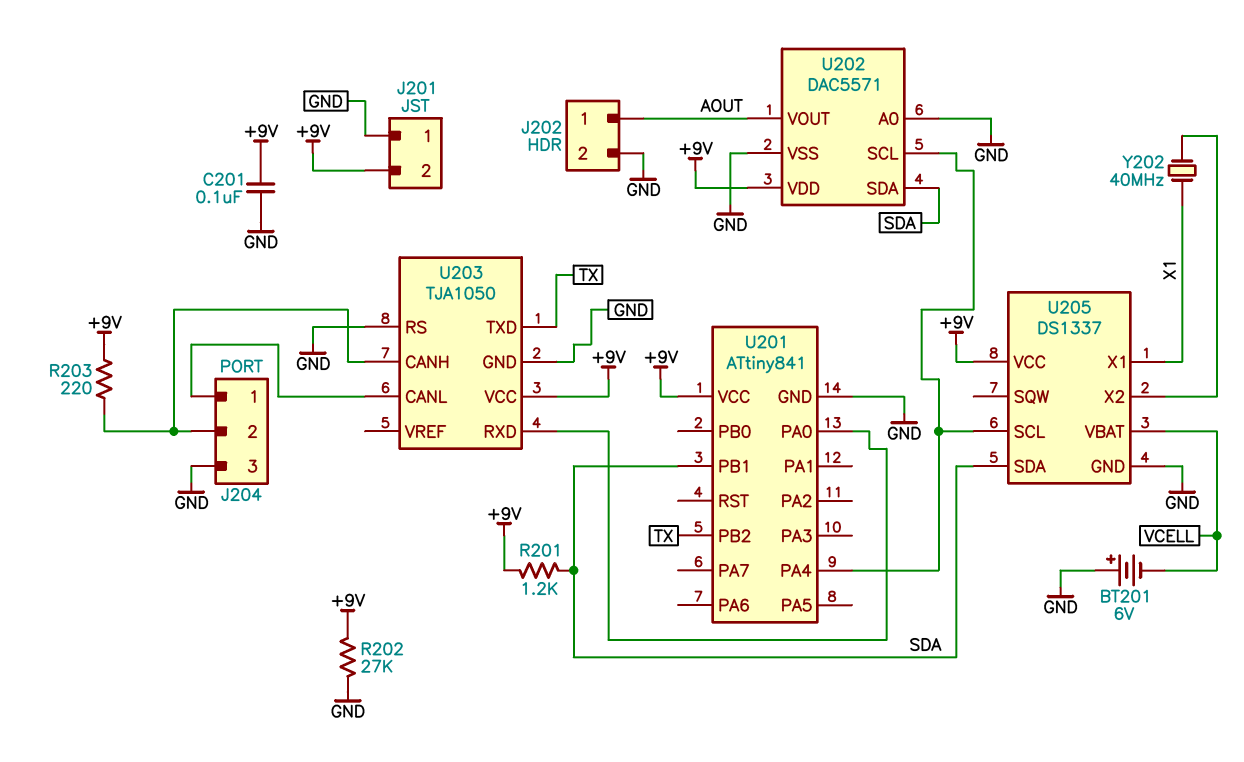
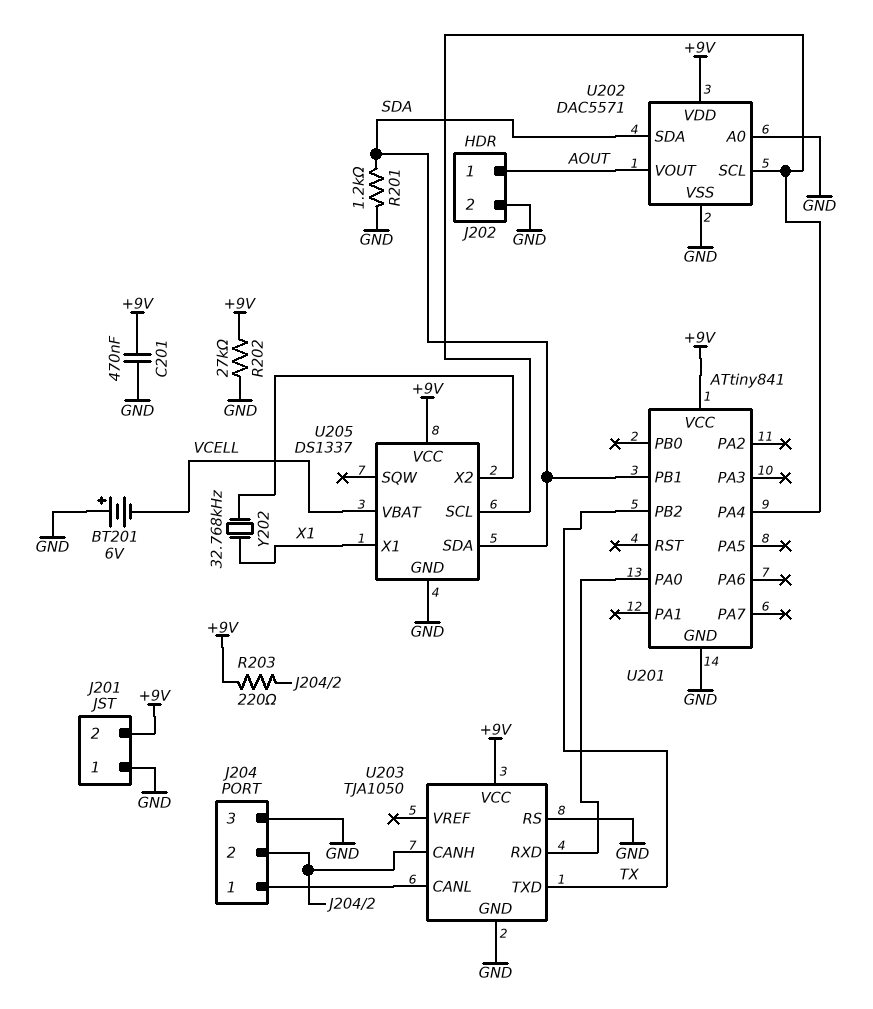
C201: 100nF (+9V, GND) -> 470nF (+9V, GND)
R201: 1.2k (+9V, SDA) -> 1.2k (GND, SDA)
Y202: 40MHz (U205/X2, X1) -> 32.768kHz (U205/X2, X1)

